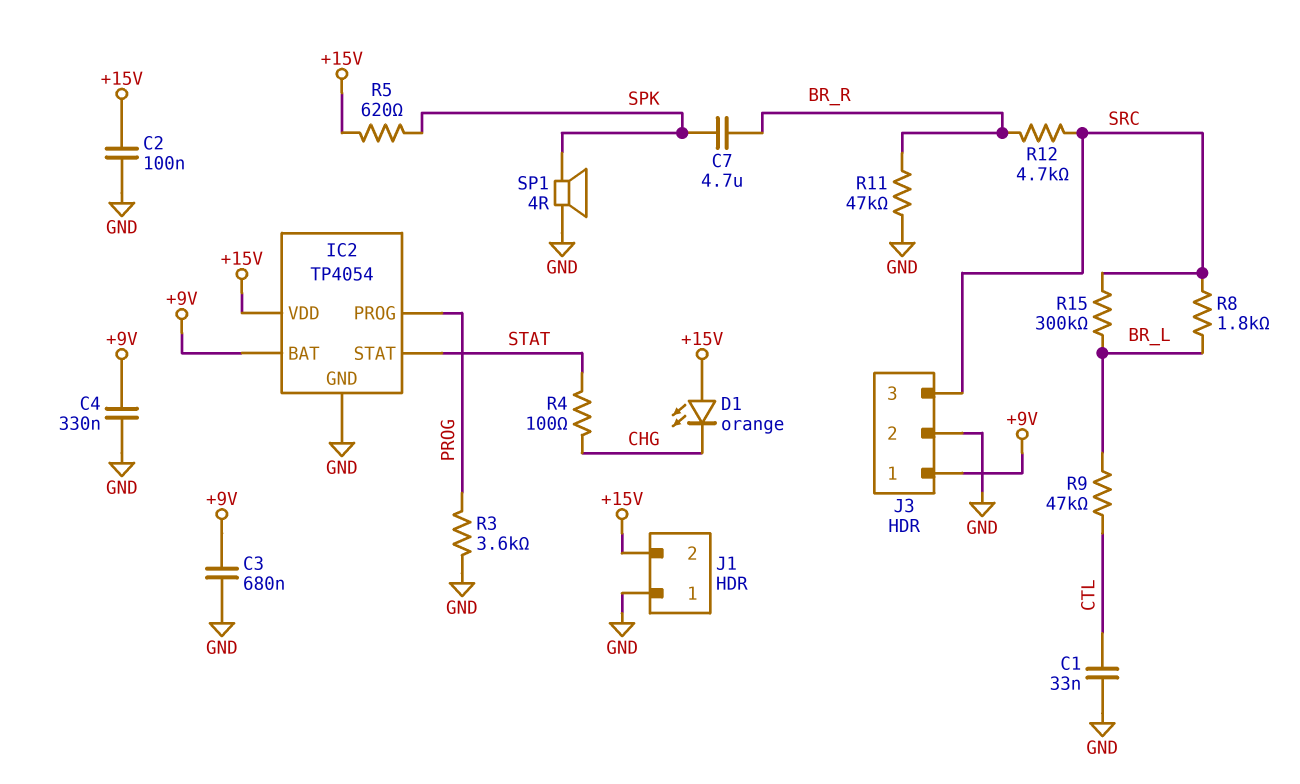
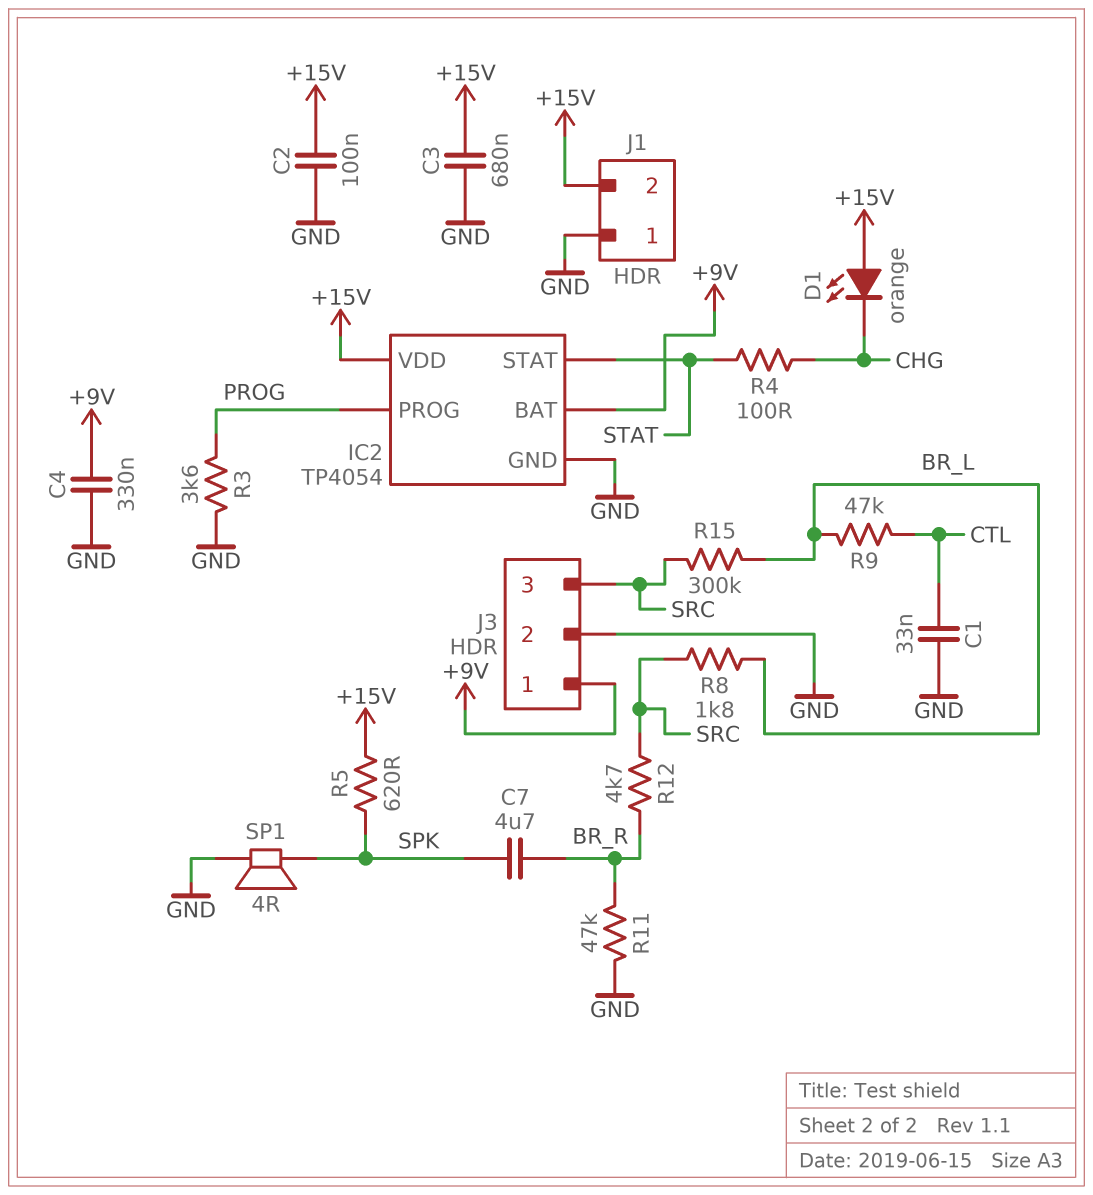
C3: 680nF (+9V, GND) -> 680nF (+15V, GND)

